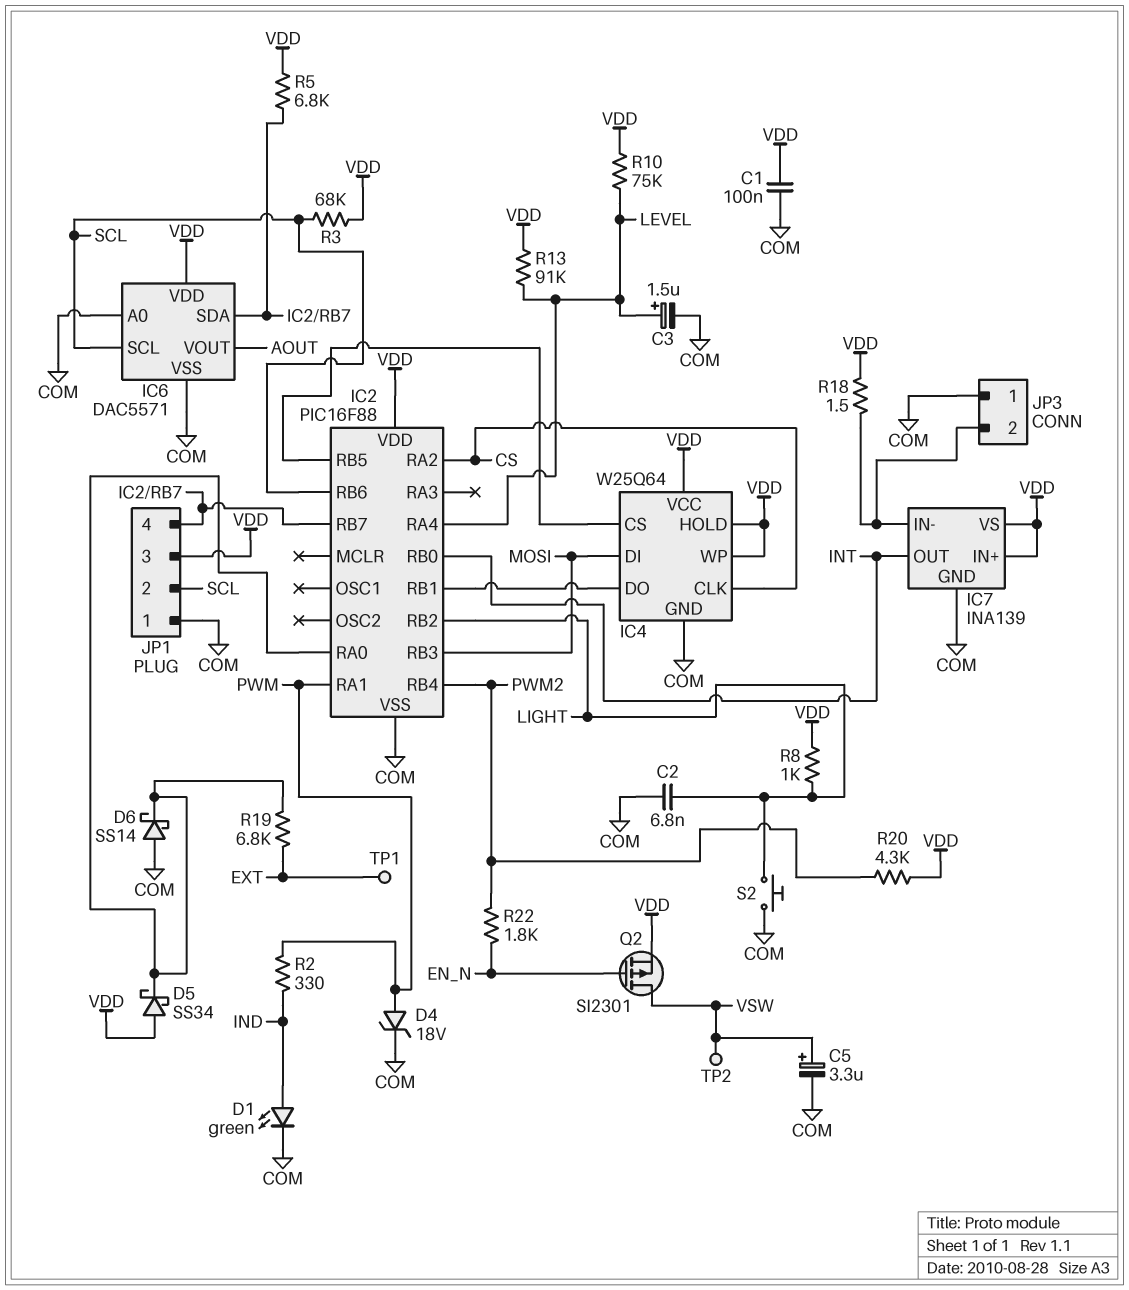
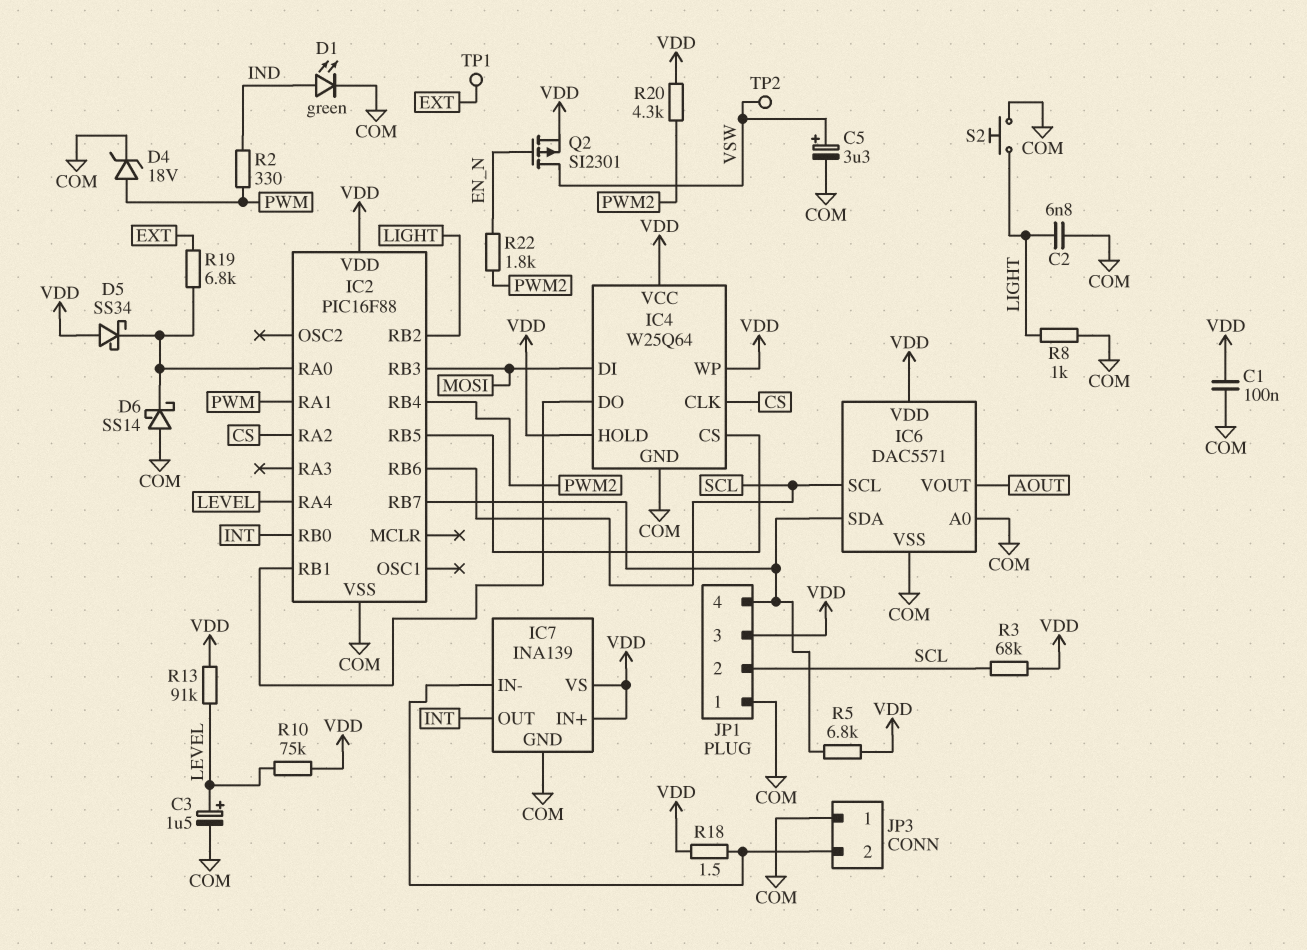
R8: 1k (LIGHT, VDD) -> 1k (COM, LIGHT)

